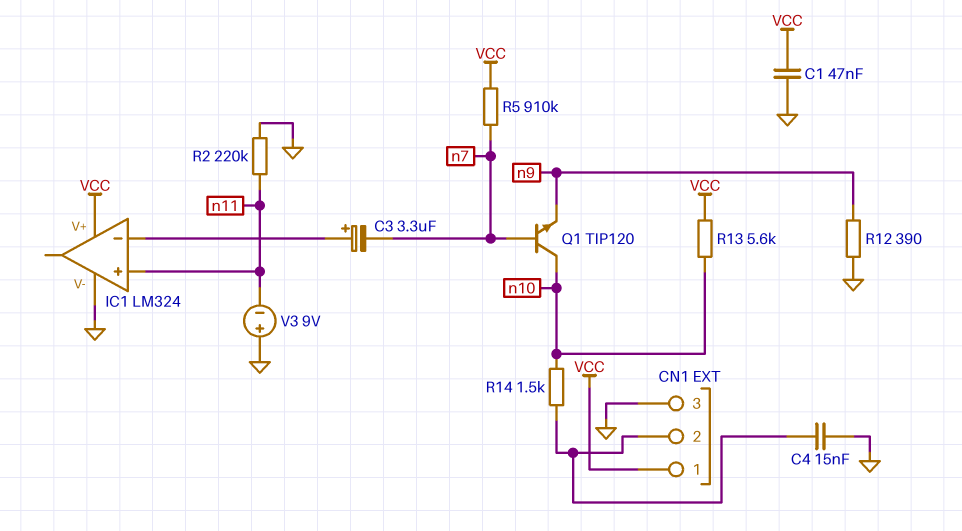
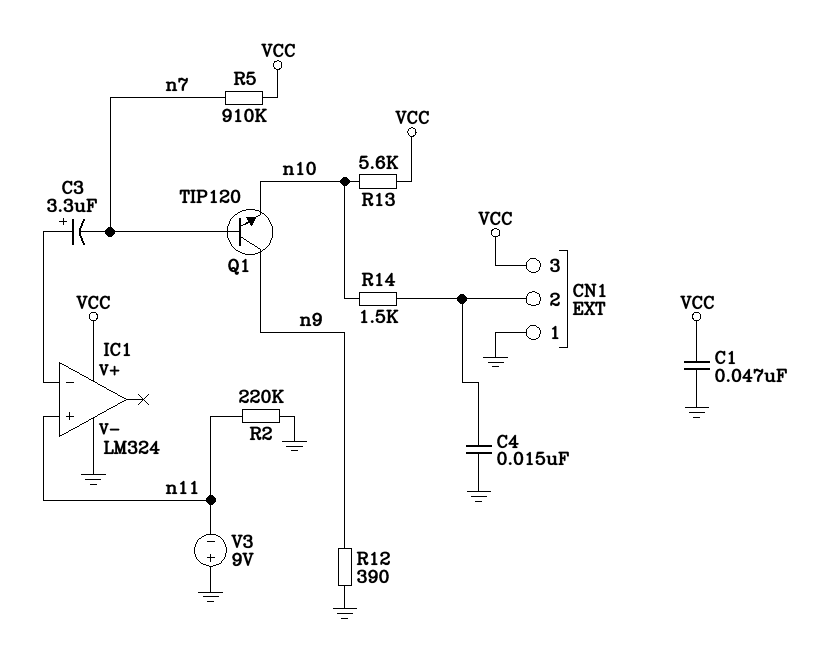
CN1 pin 1: VCC -> GND
CN1 pin 3: GND -> VCC
Q1: NPN TIP120 (B n7, C n10, E n9) -> NPN TIP120 (B n7, C n9, E n10)

